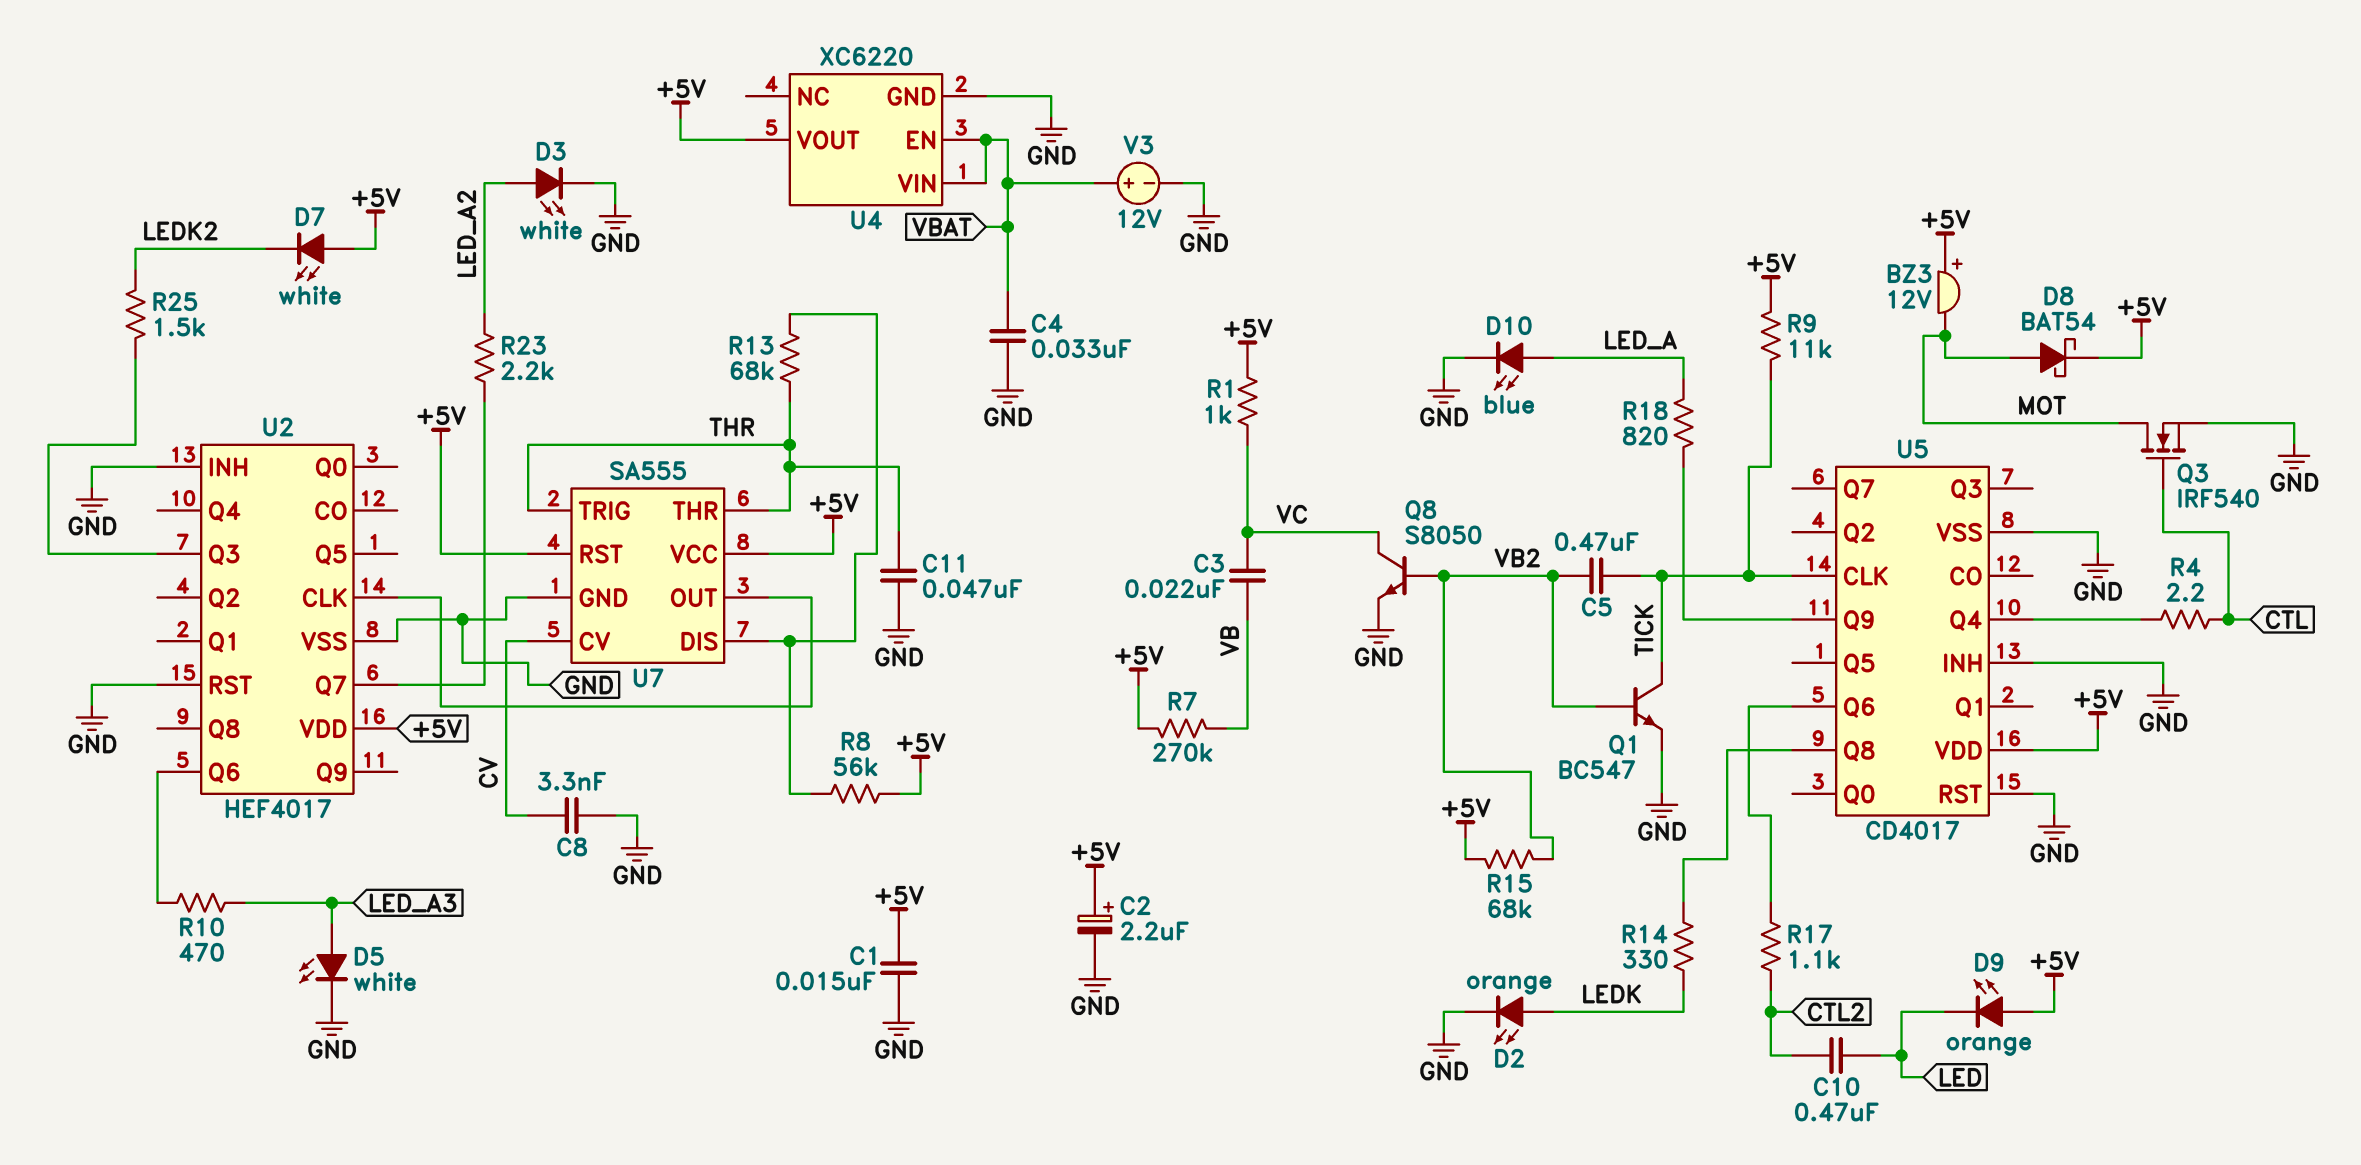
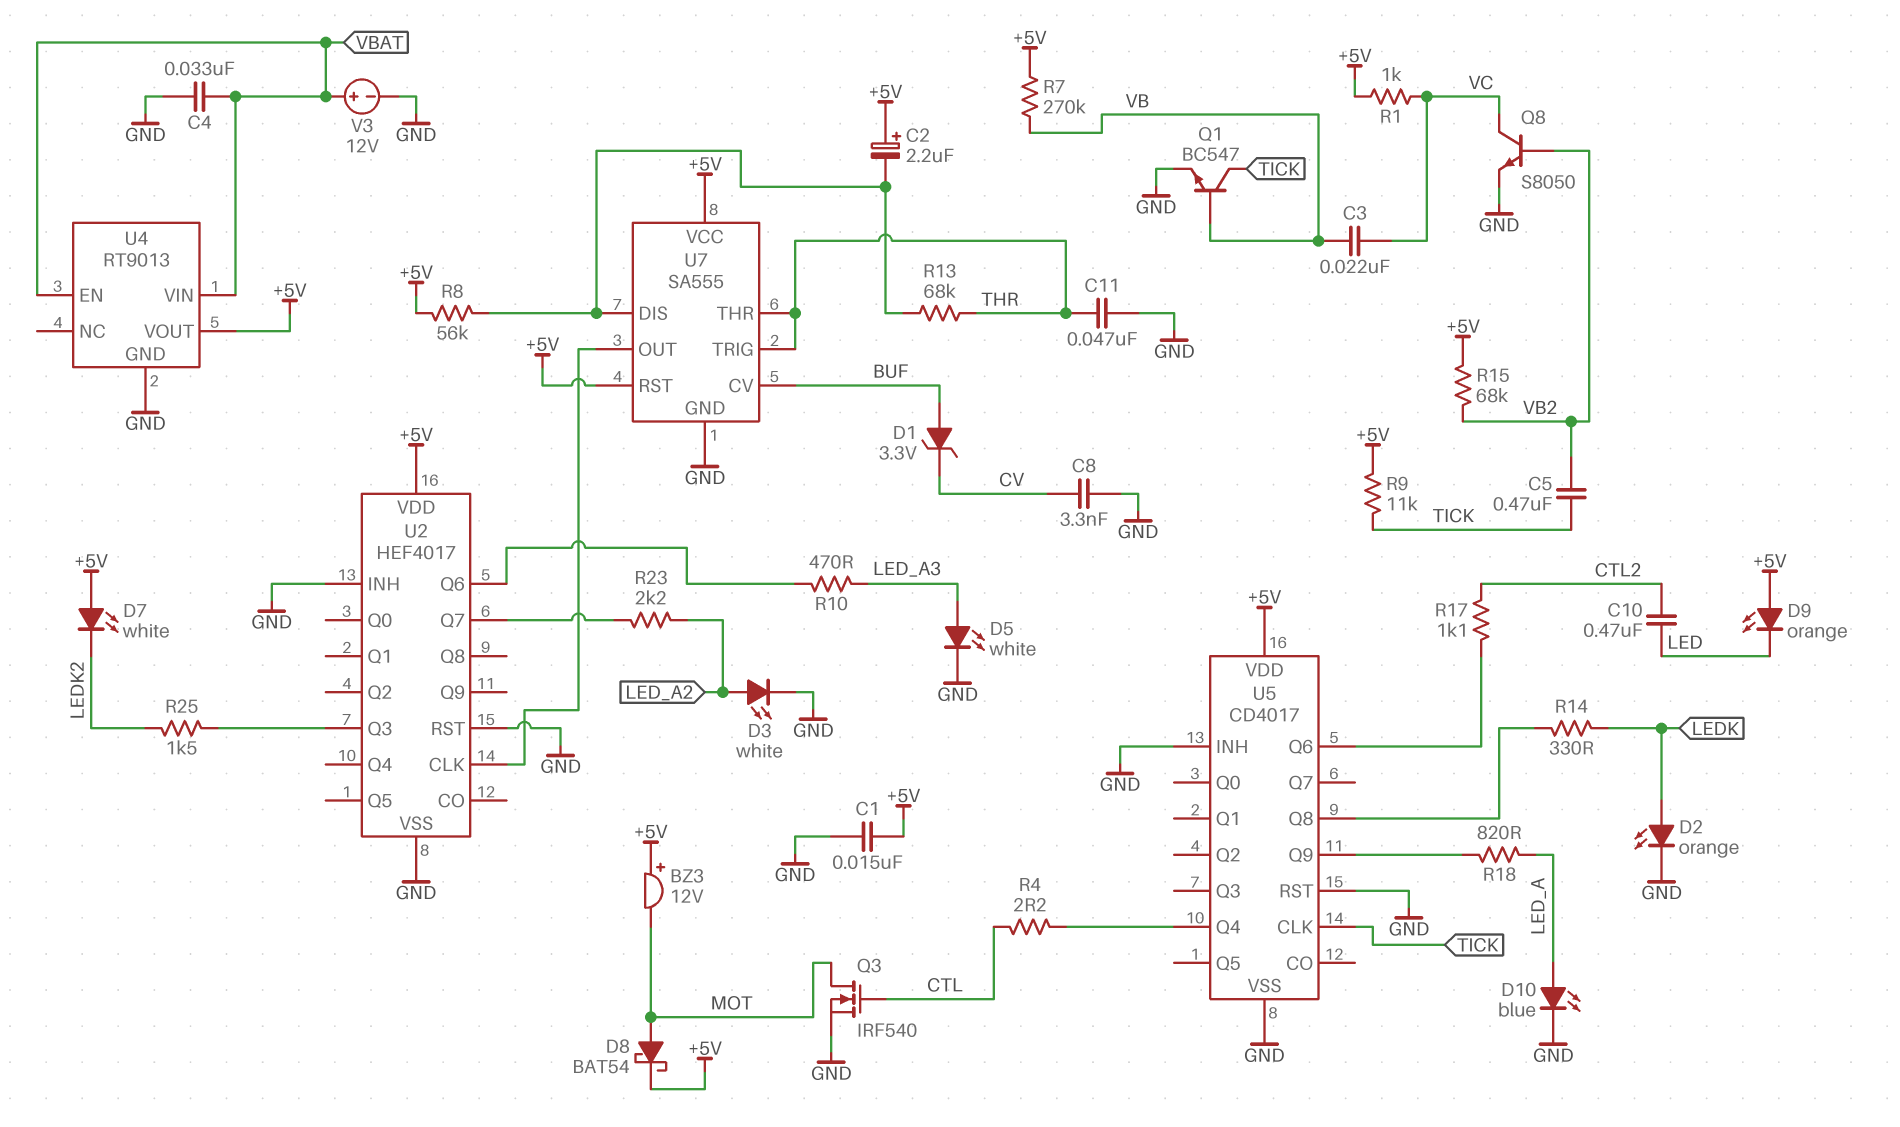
C2: 2.2uF (plus +5V, minus GND) -> 2.2uF (plus +5V, minus U7/DIS)
D1: none -> zener 3.3V (A BUF, K CV)
Q1: NPN BC547 (B VB2, C TICK, E GND) -> NPN BC547 (B VB, C TICK, E GND)
U4: XC6220 -> RT9013
U7 pin CV: CV -> BUF

